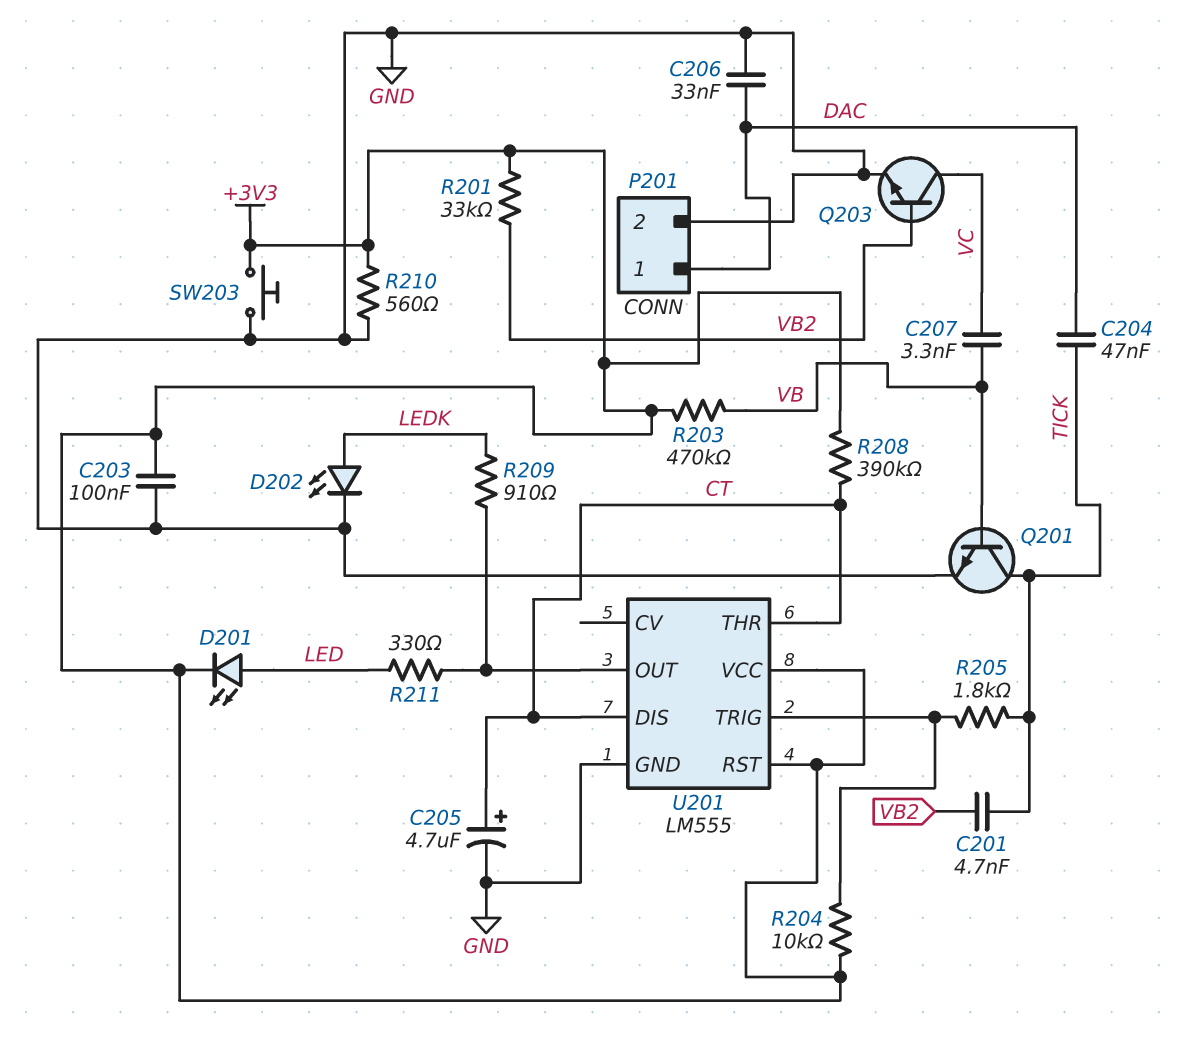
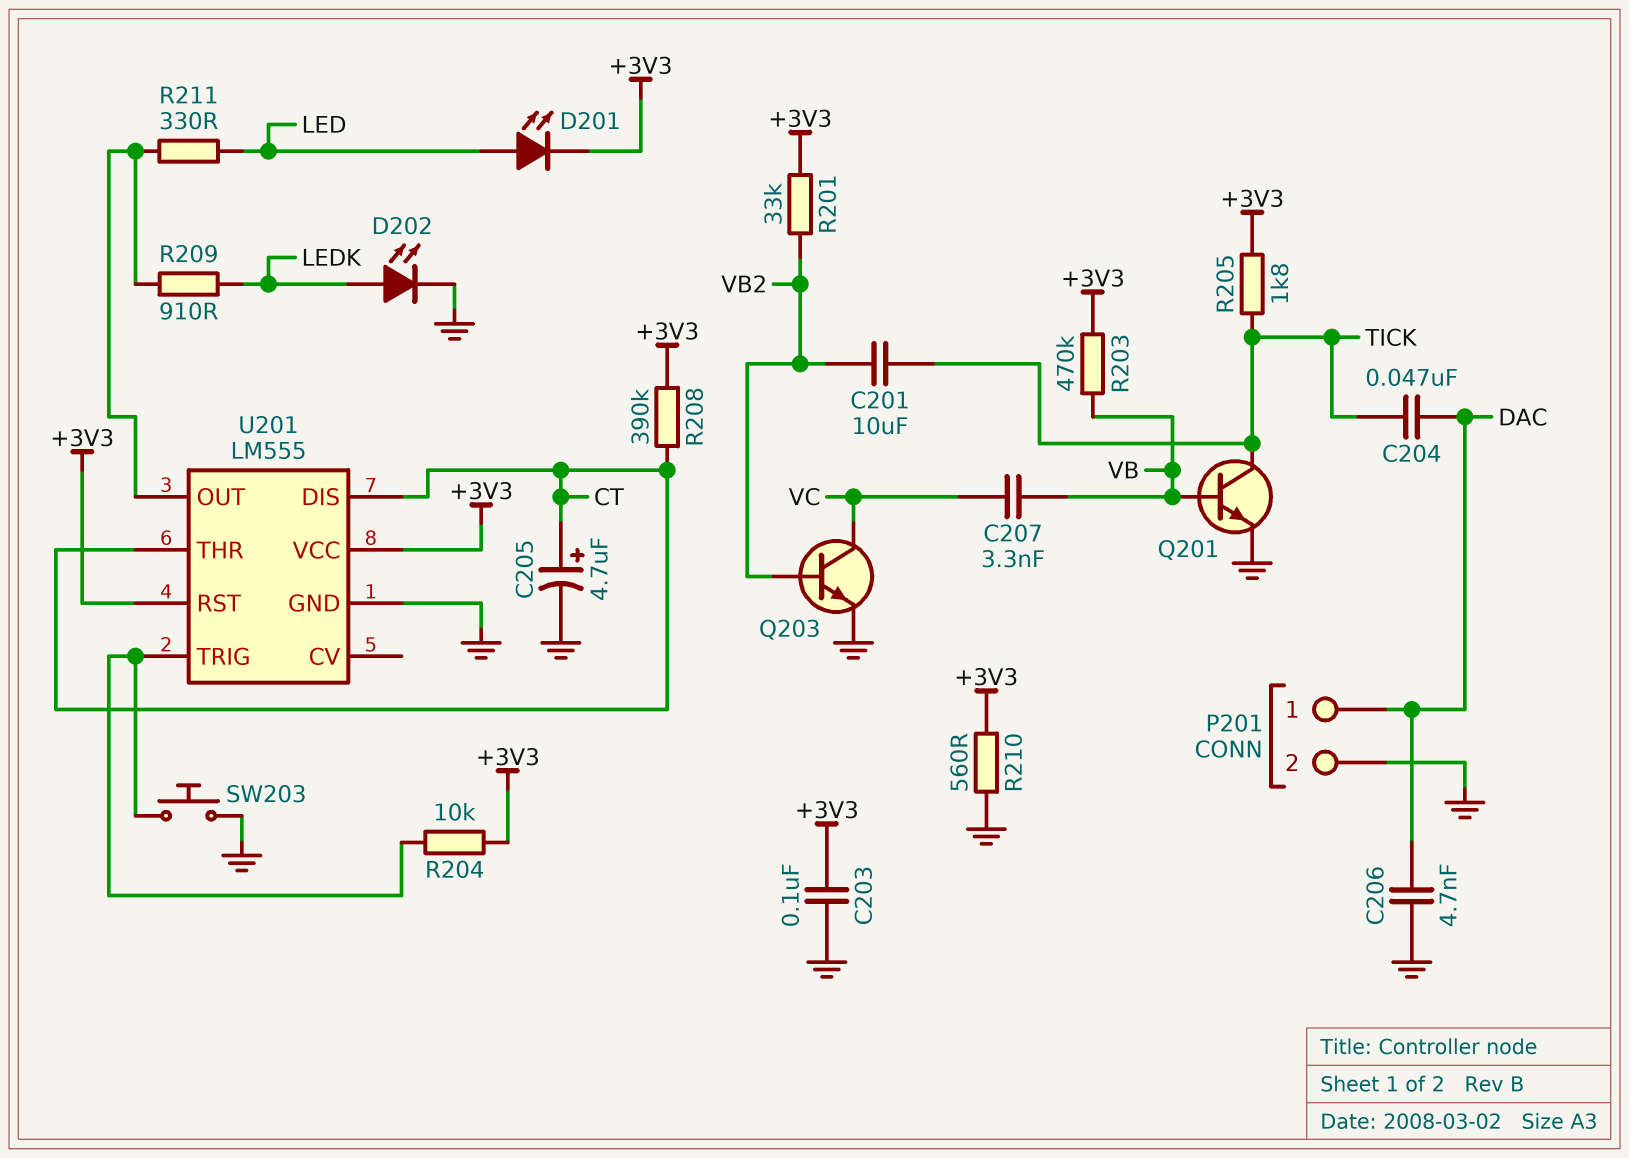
C201: 4.7nF (TICK, VB2) -> 10uF (TICK, VB2)
C206: 33nF (DAC, GND) -> 4.7nF (DAC, GND)
R205: 1.8k (TICK, U201/TRIG) -> 1.8k (+3V3, TICK)
SW203: button (+3V3, GND) -> button (GND, U201/TRIG)

